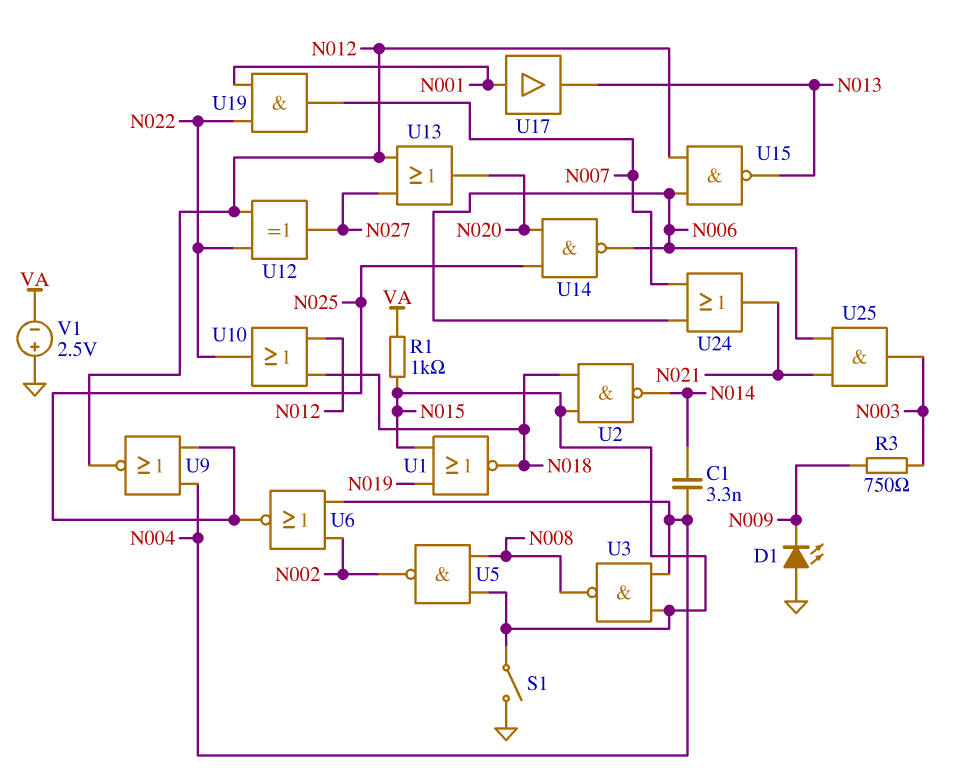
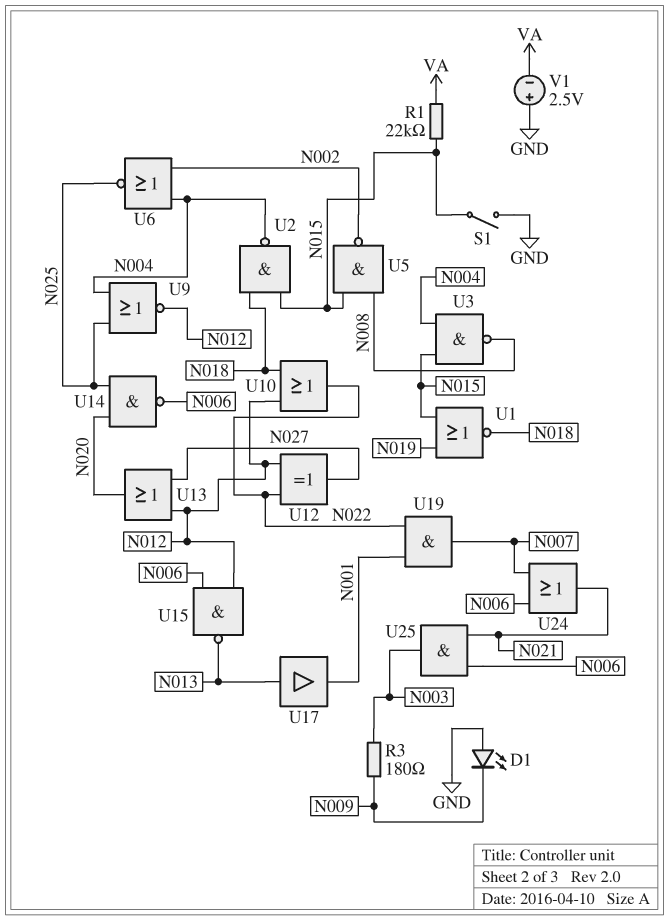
C1: 3.3nF (N004, N014) -> none
R1: 1k (N015, VA) -> 22k (N015, VA)
R3: 750 (N003, N009) -> 180 (N003, N009)
U2: NAND (in N015, in N018, out N014) -> NAND (in N015, in N018, out N004)
U17: buffer (in N001, out N013) -> buffer (in N013, out N001)

